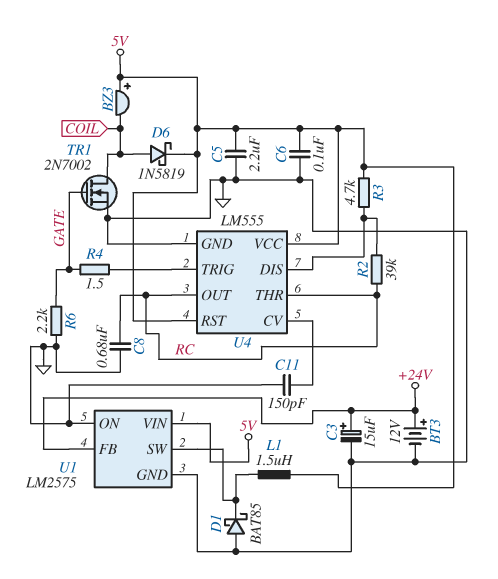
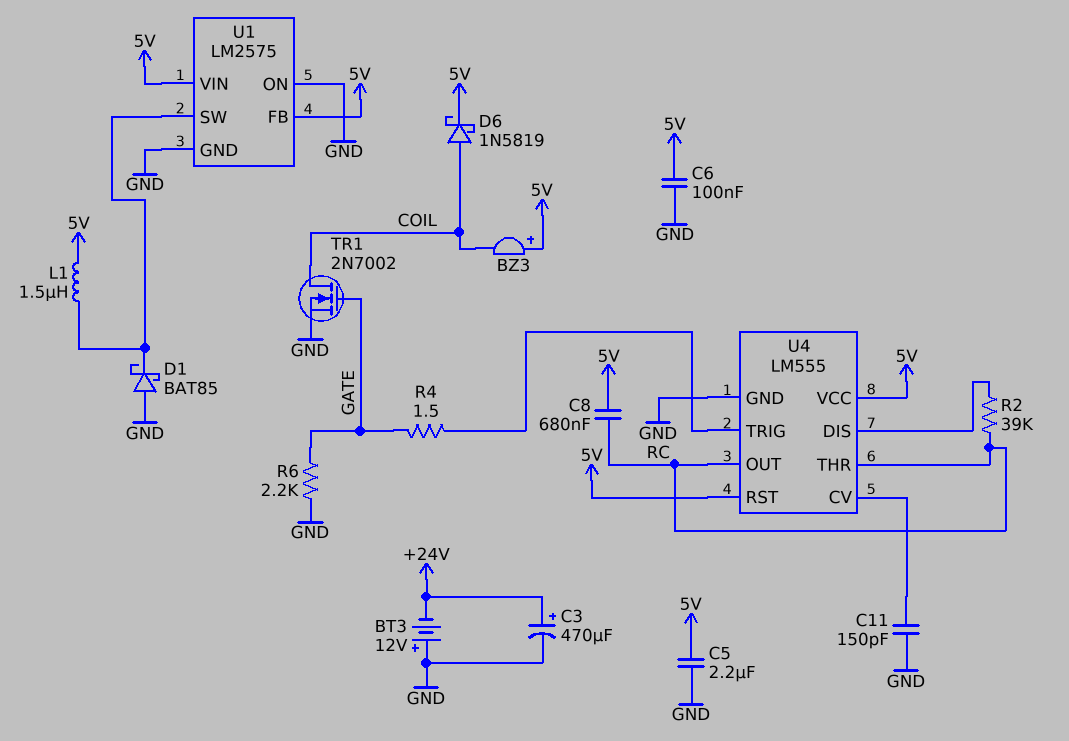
BT3: 12V (plus +24V, minus GND) -> 12V (plus GND, minus +24V)
C3: 15uF (plus +24V, minus GND) -> 470uF (plus +24V, minus GND)
C8: 680nF (GND, RC) -> 680nF (5V, RC)
R3: 4.7k (5V, U4/DIS) -> none
U1 pin FB: +24V -> 5V

